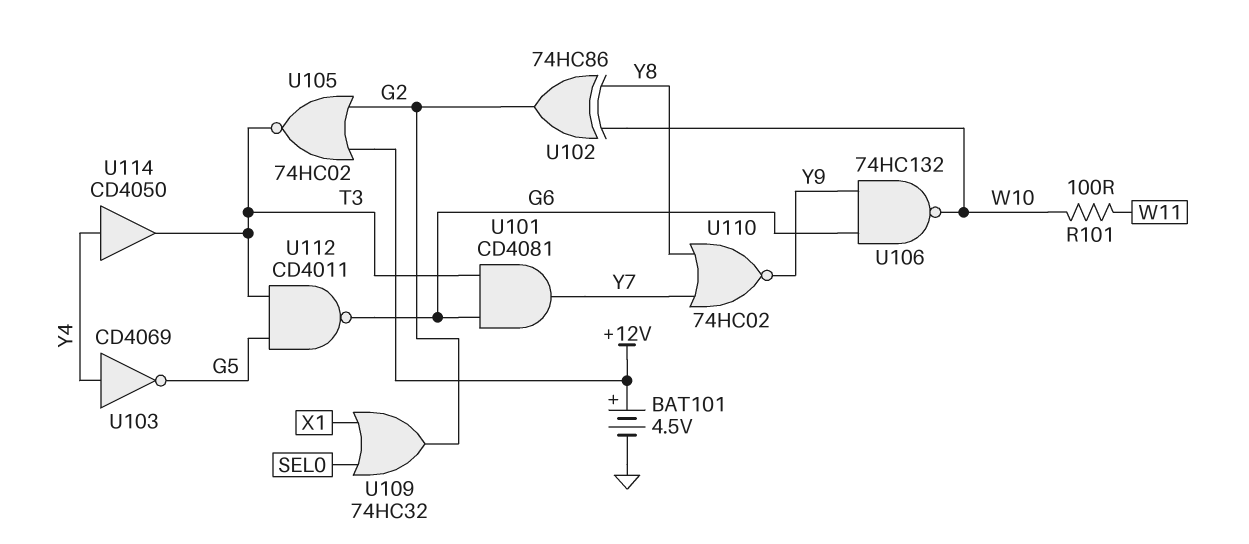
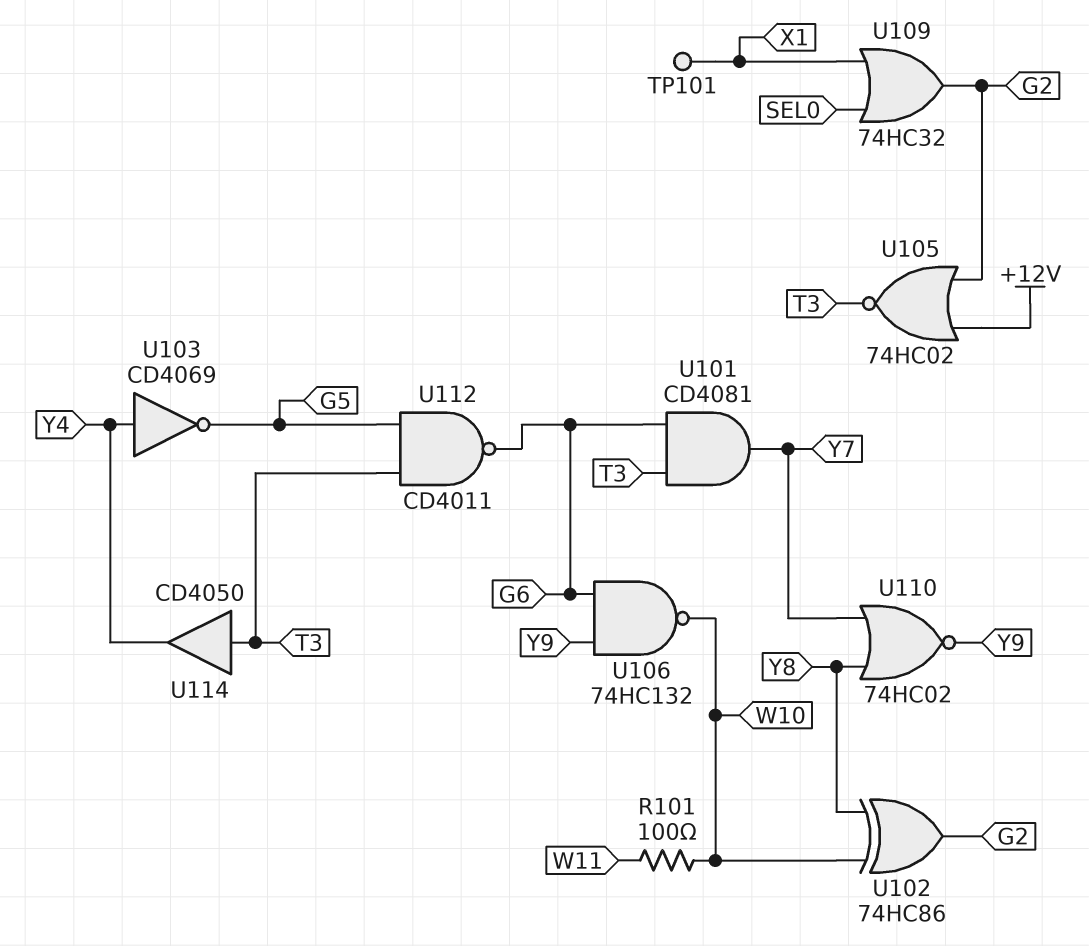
BAT101: 4.5V (plus +12V, minus GND) -> none
TP101: none -> test point (X1)
U114: buffer CD4050 (in Y4, out T3) -> buffer CD4050 (in T3, out Y4)

